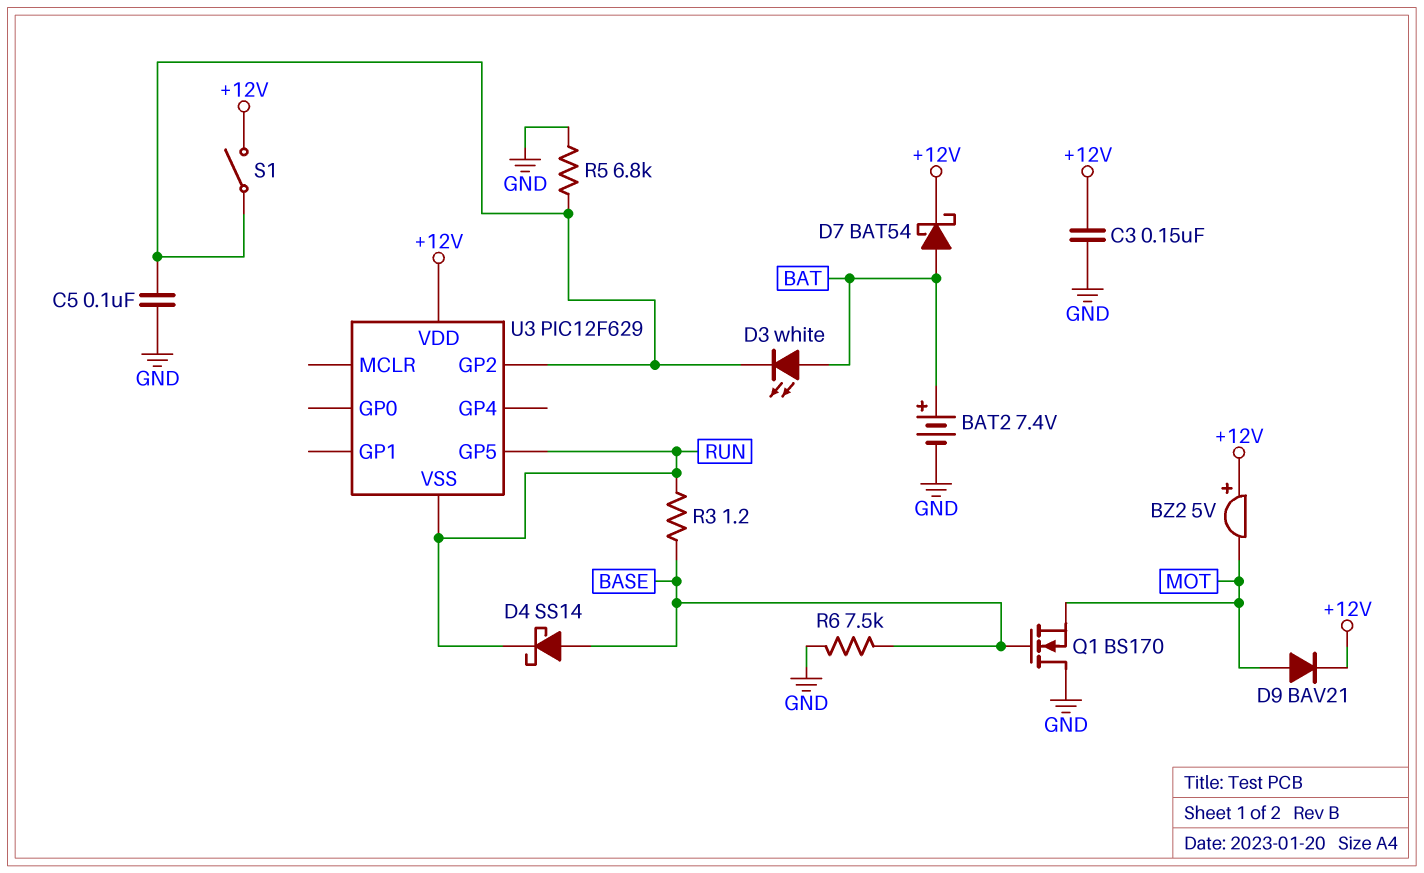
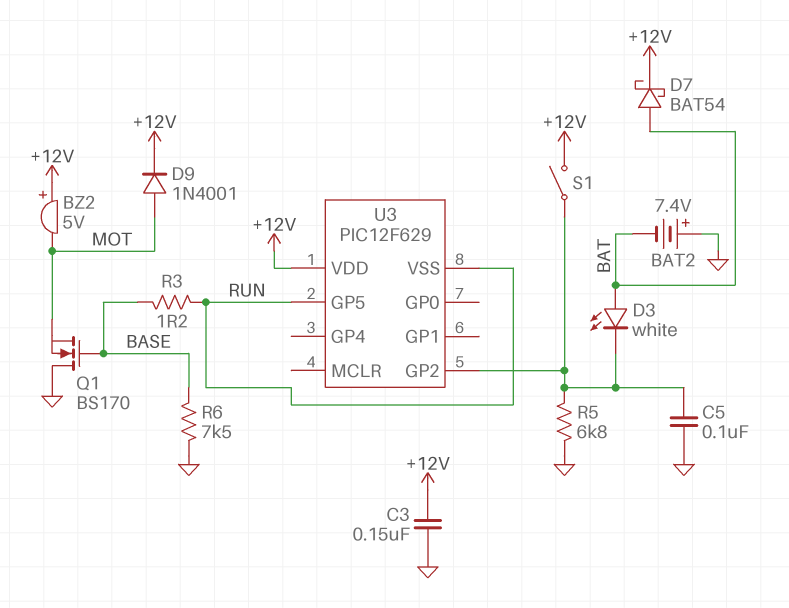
BAT2: 7.4V (plus BAT, minus GND) -> 7.4V (plus GND, minus BAT)
D4: schottky SS14 (A BASE, K RUN) -> none
D9: diode BAV21 (A MOT, K +12V) -> diode 1N4001 (A MOT, K +12V)

